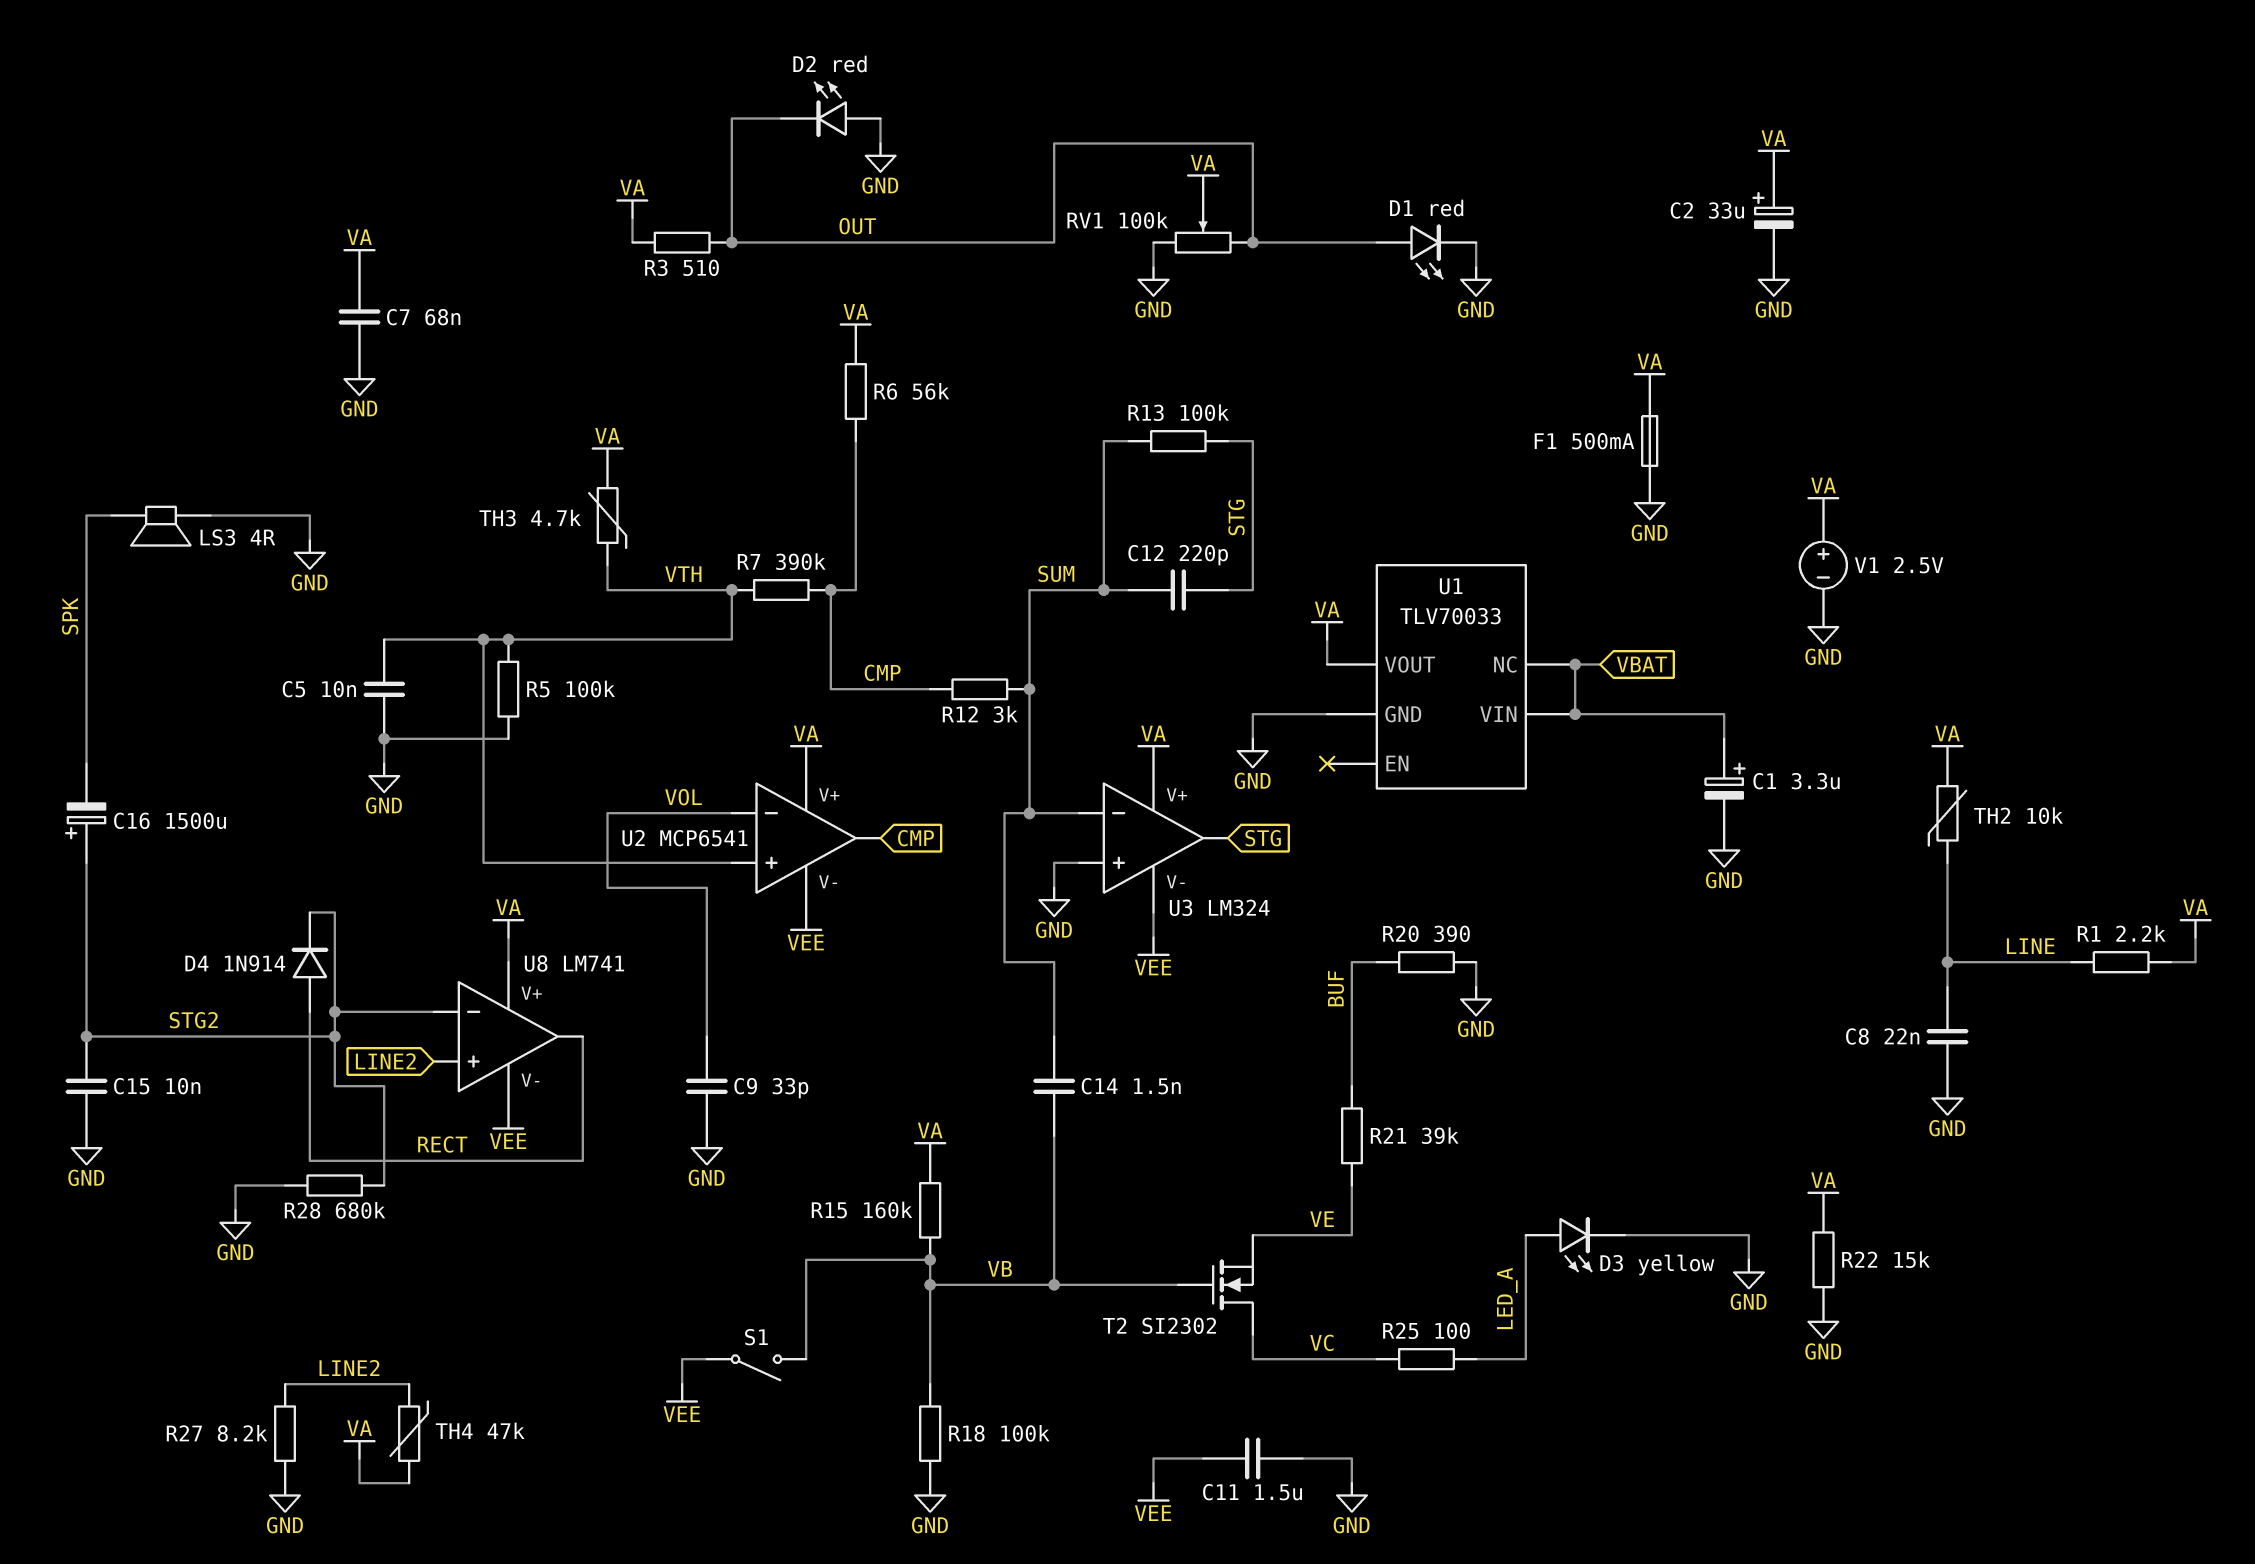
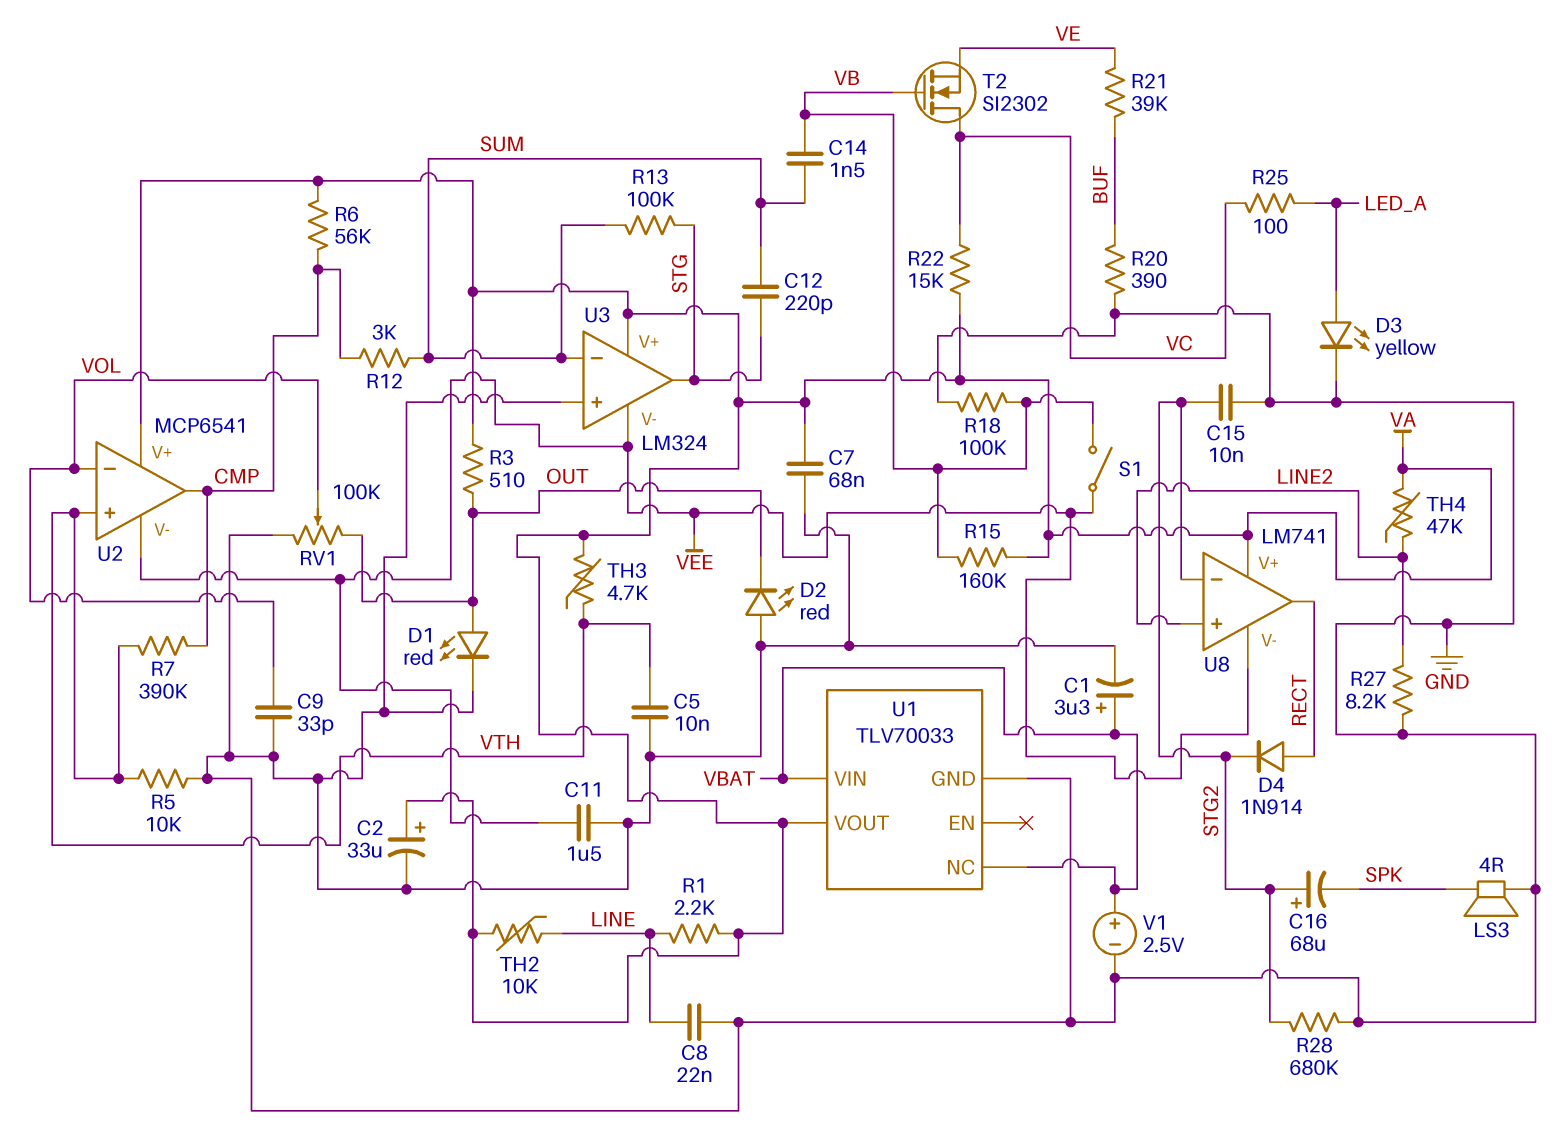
C16: 1500uF (plus STG2, minus SPK) -> 68uF (plus STG2, minus SPK)
F1: 500mA (GND, VA) -> none
R5: 100k (GND, VTH) -> 10k (GND, VTH)
R22: 15k (GND, VA) -> 15k (VA, VC)
RV1: 100k (GND, OUT, wiper VA) -> 100k (GND, OUT, wiper VOL)
V1: 2.5V (plus VA, minus GND) -> 2.5V (plus VBAT, minus GND)

